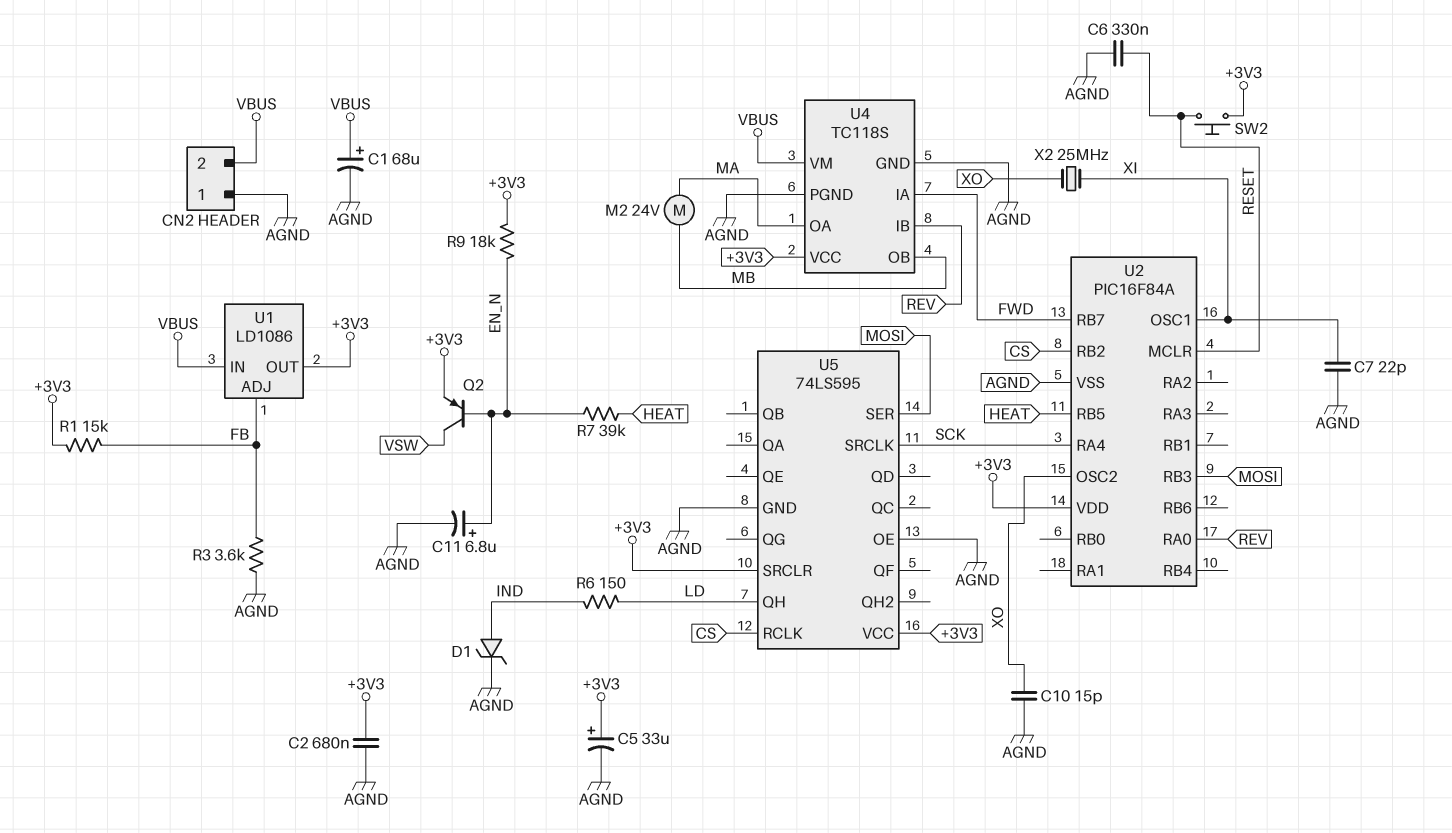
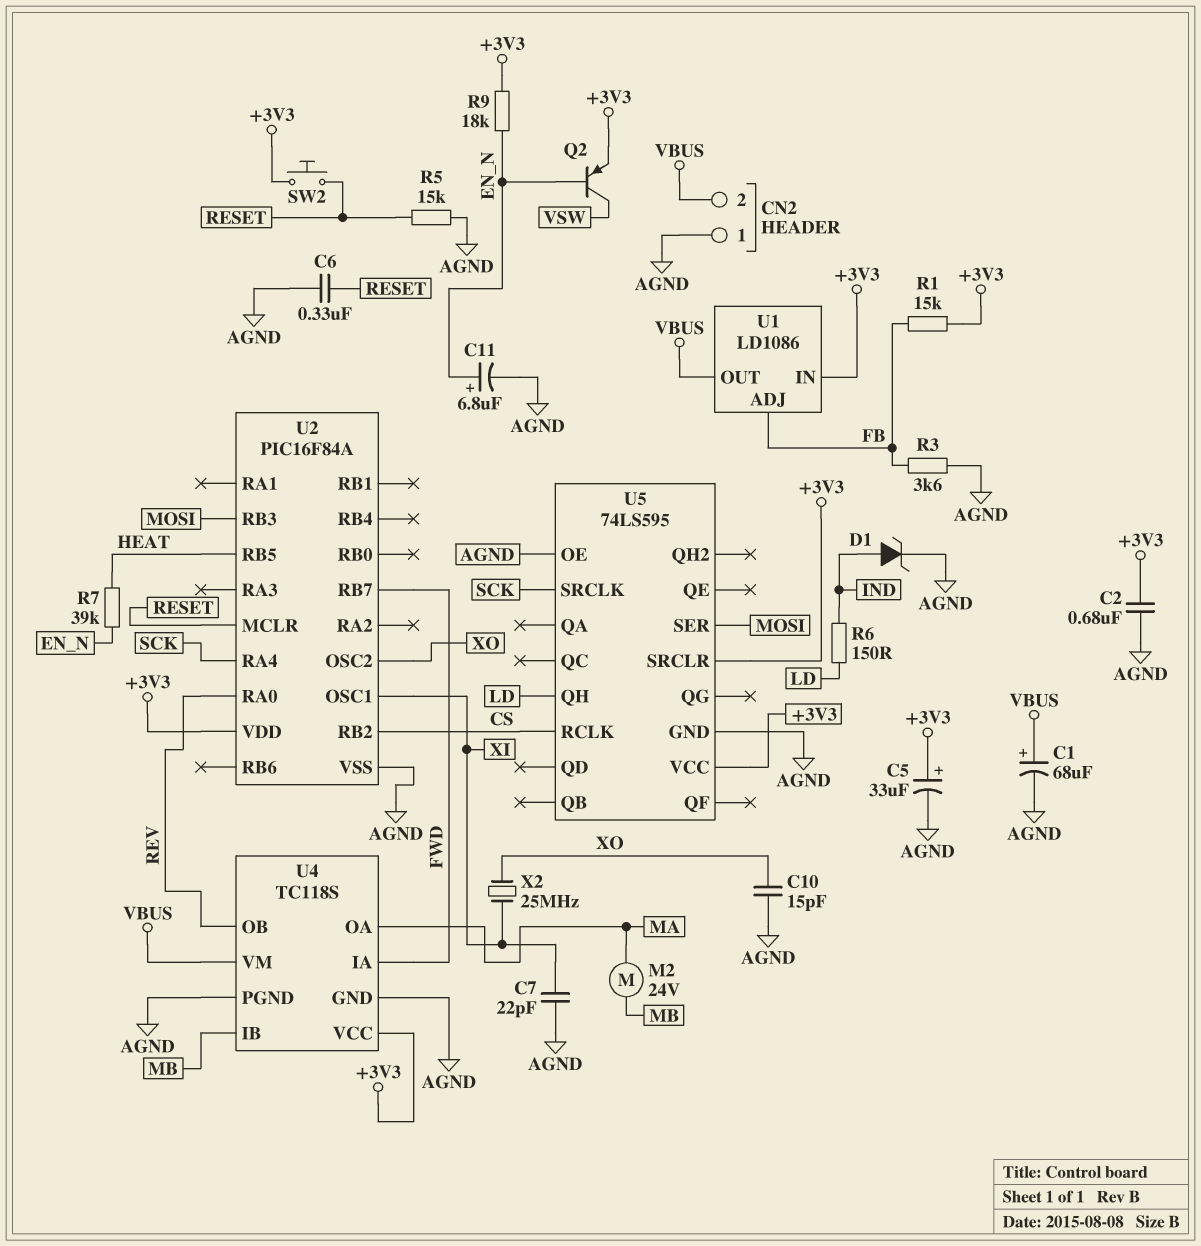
R5: none -> 15k (AGND, RESET)
U1 pin IN: VBUS -> +3V3
U1 pin OUT: +3V3 -> VBUS
U4 pin IB: REV -> MB
U4 pin OB: MB -> REV

